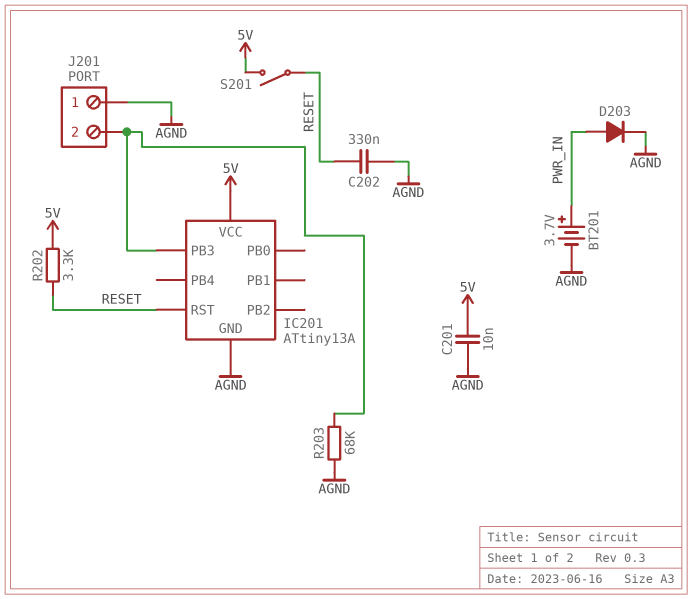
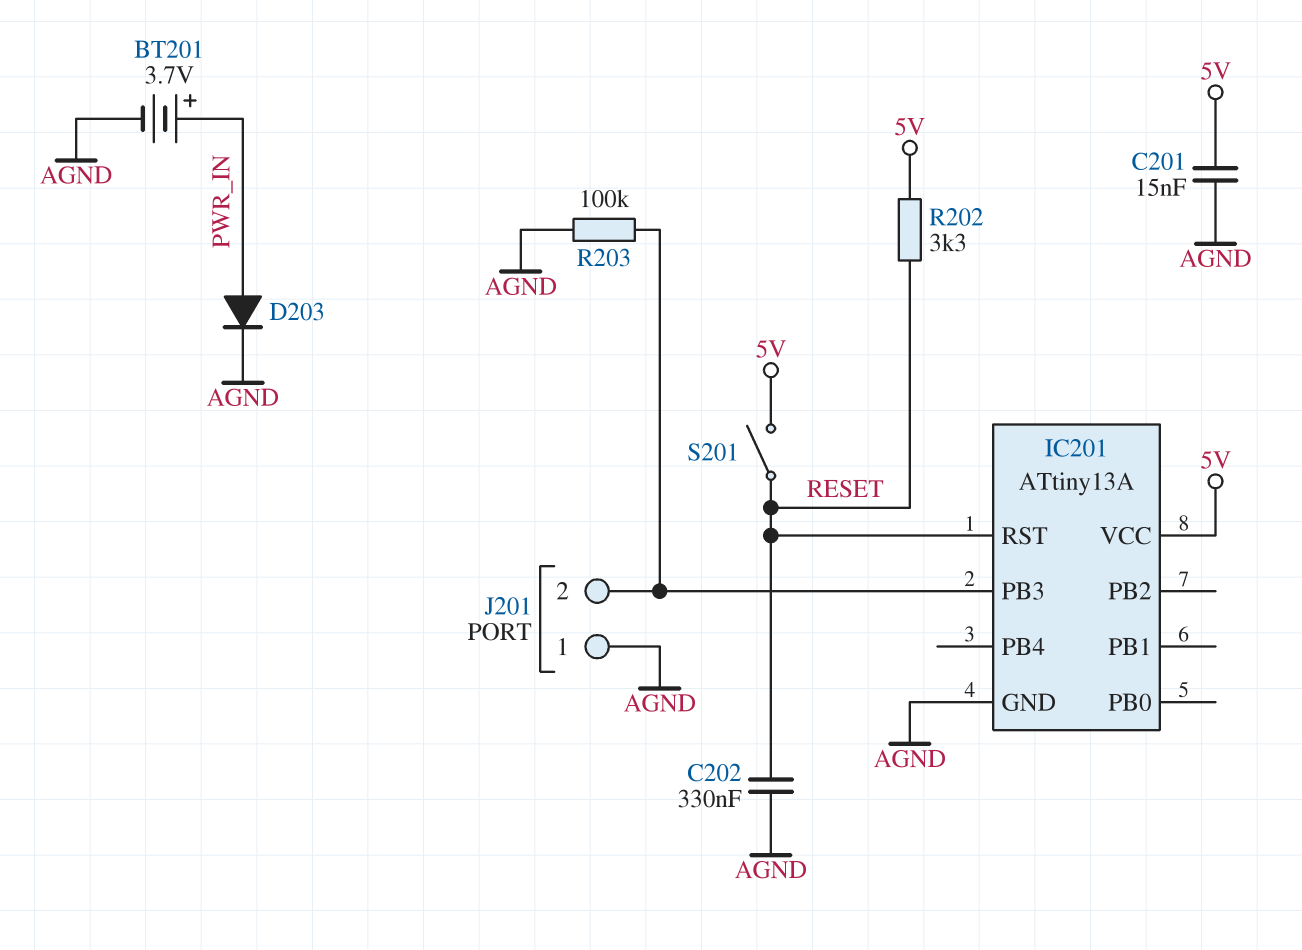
C201: 10nF (5V, AGND) -> 15nF (5V, AGND)
R203: 68k (AGND, IC201/PB3) -> 100k (AGND, IC201/PB3)

